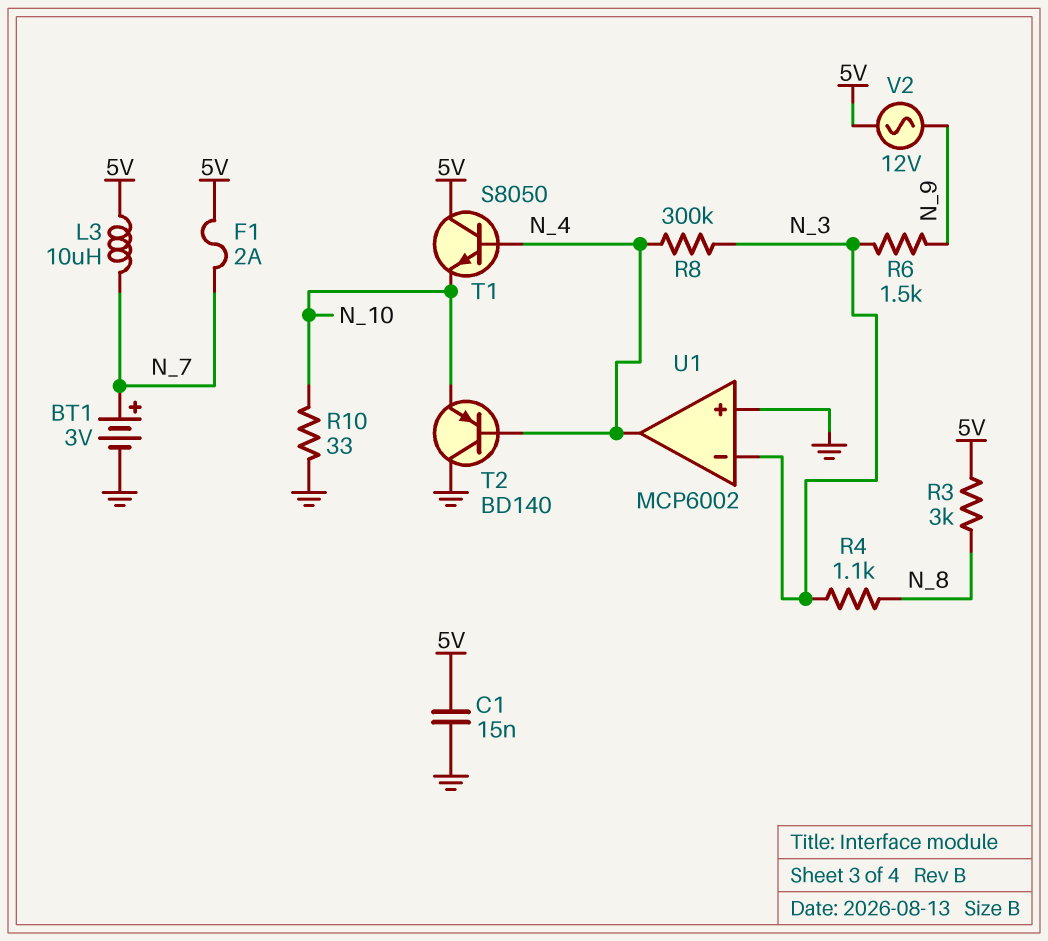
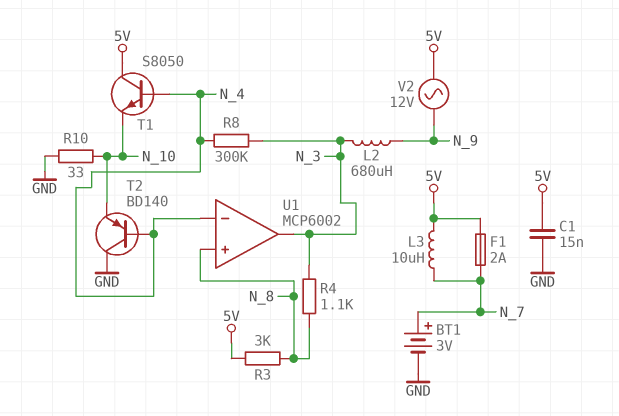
L2: none -> 680uH (N_3, N_9)
R6: 1.5k (N_3, N_9) -> none
U1 pin in+: GND -> N_8
U1 pin in-: N_3 -> N_4
U1 pin out: N_4 -> N_3

